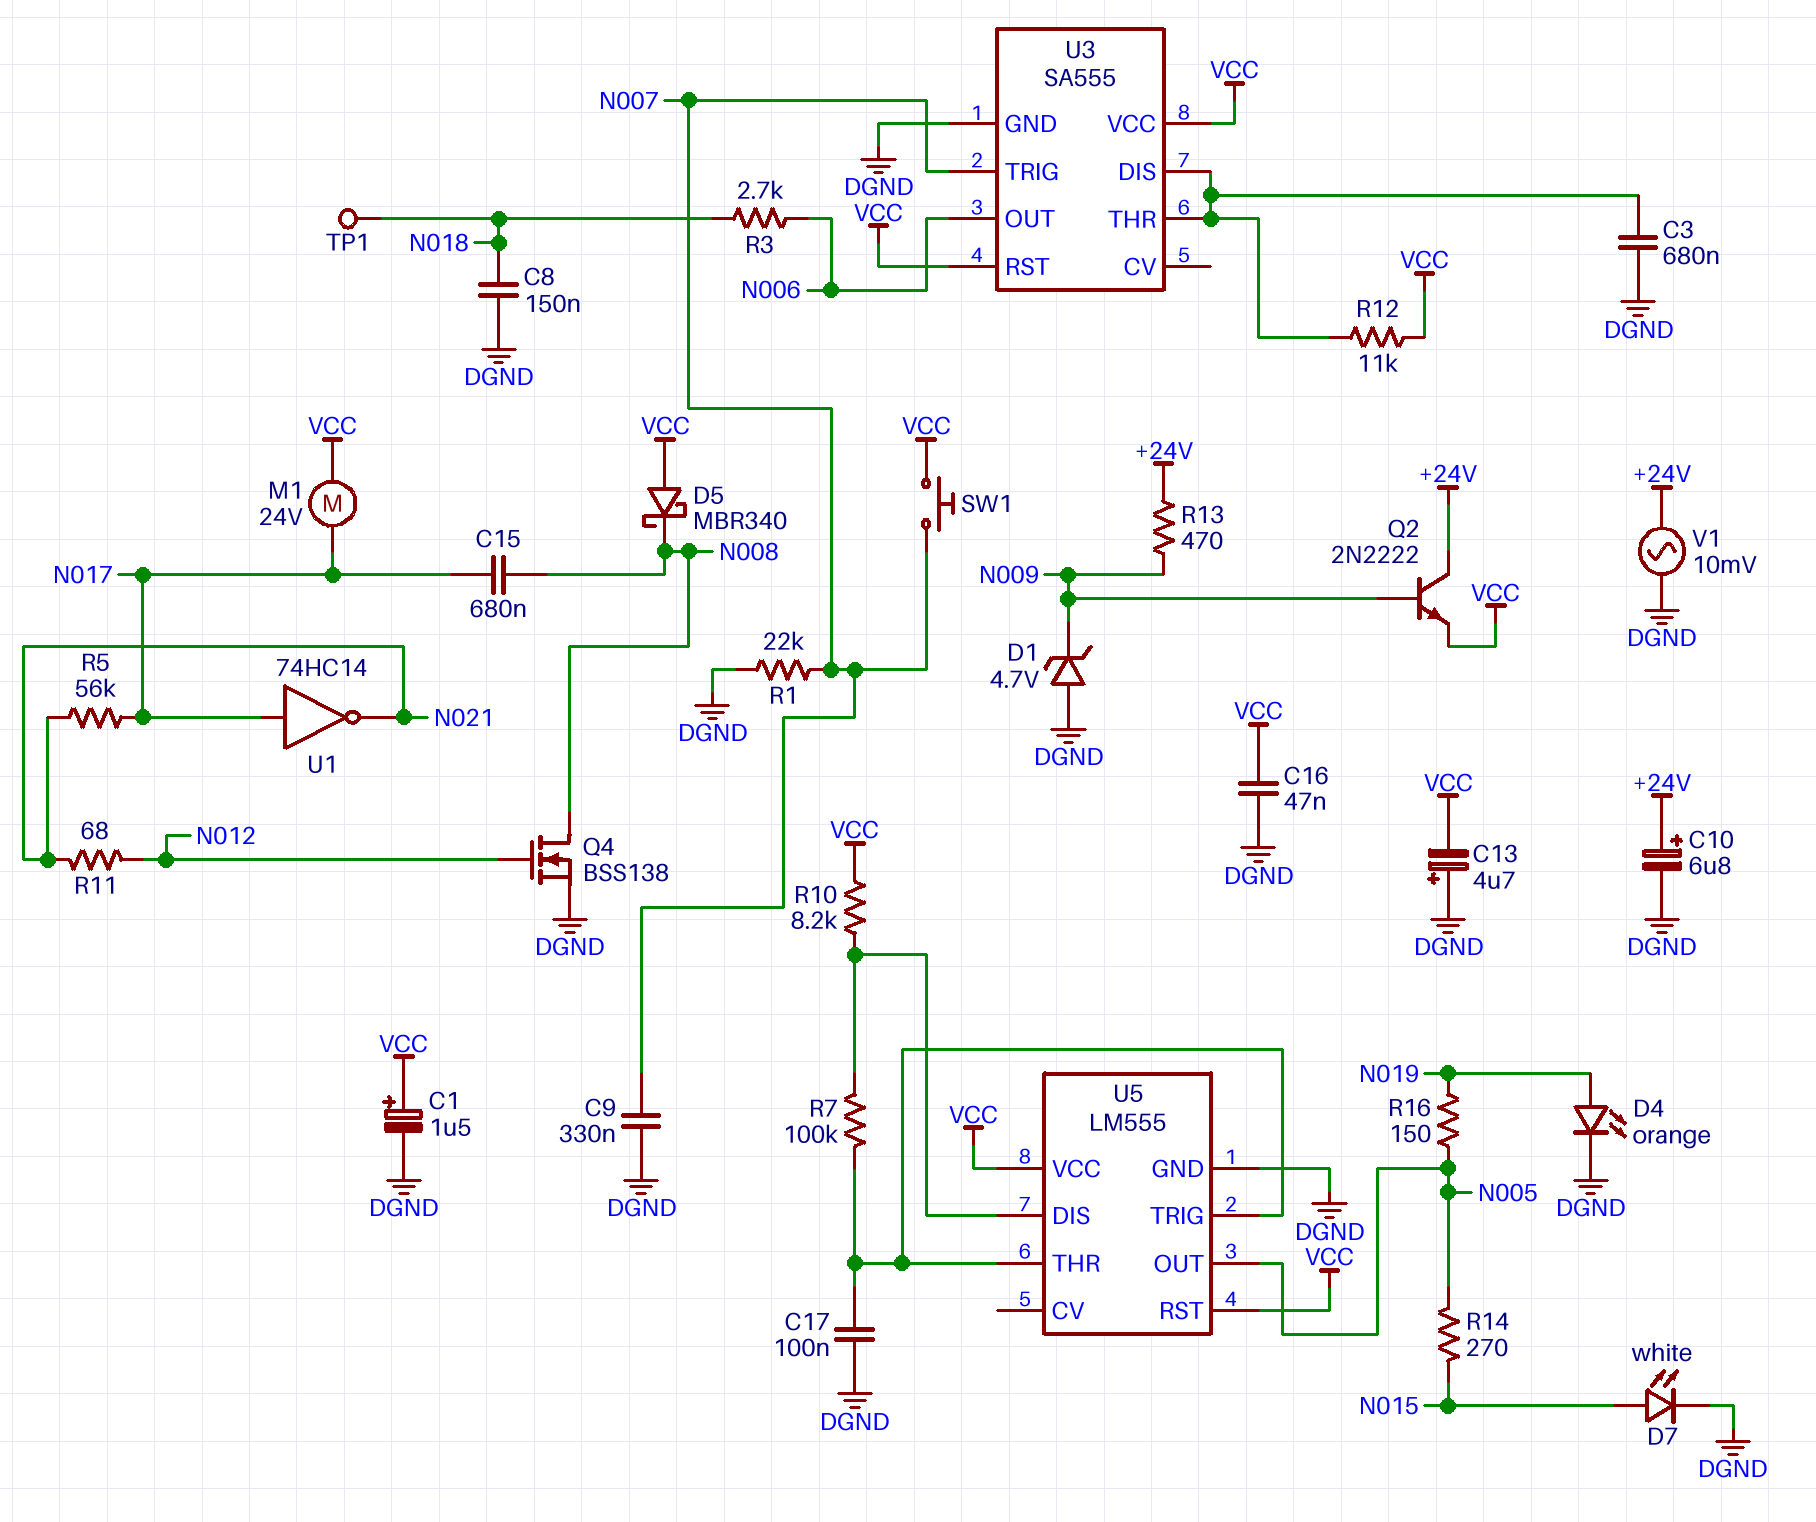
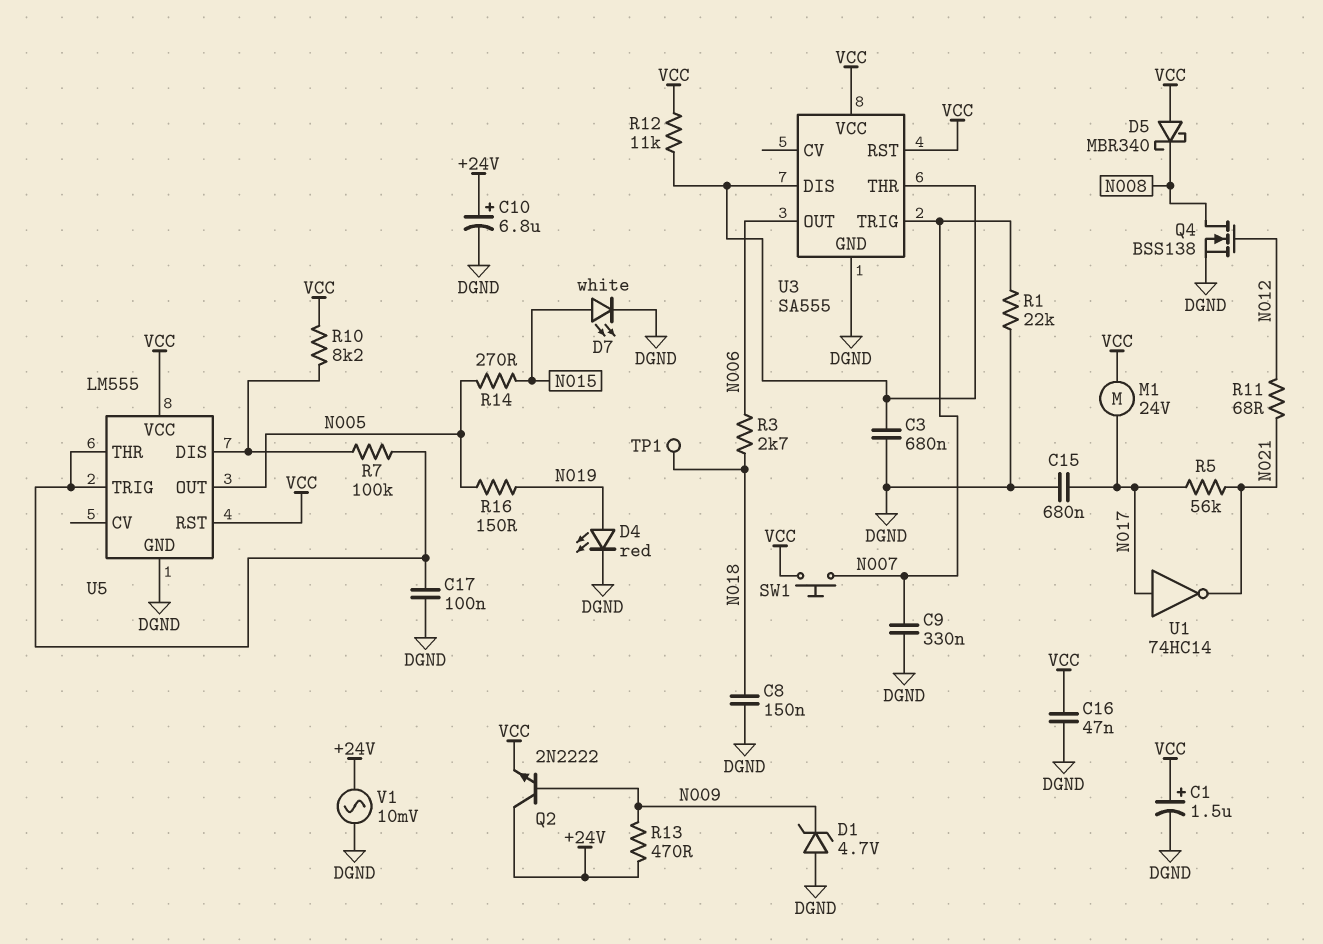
C13: 4.7uF (plus DGND, minus VCC) -> none
C15: 680nF (N008, N017) -> 680nF (DGND, N017)
D4: LED orange (A N019, K DGND) -> LED red (A N019, K DGND)

